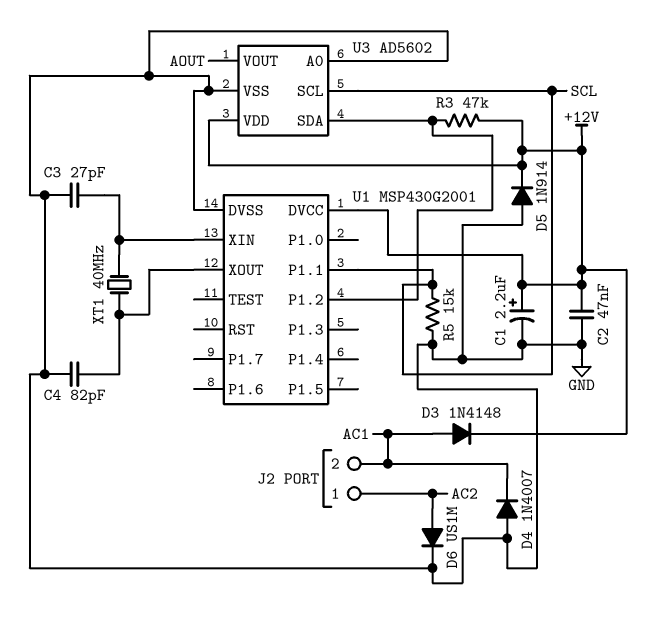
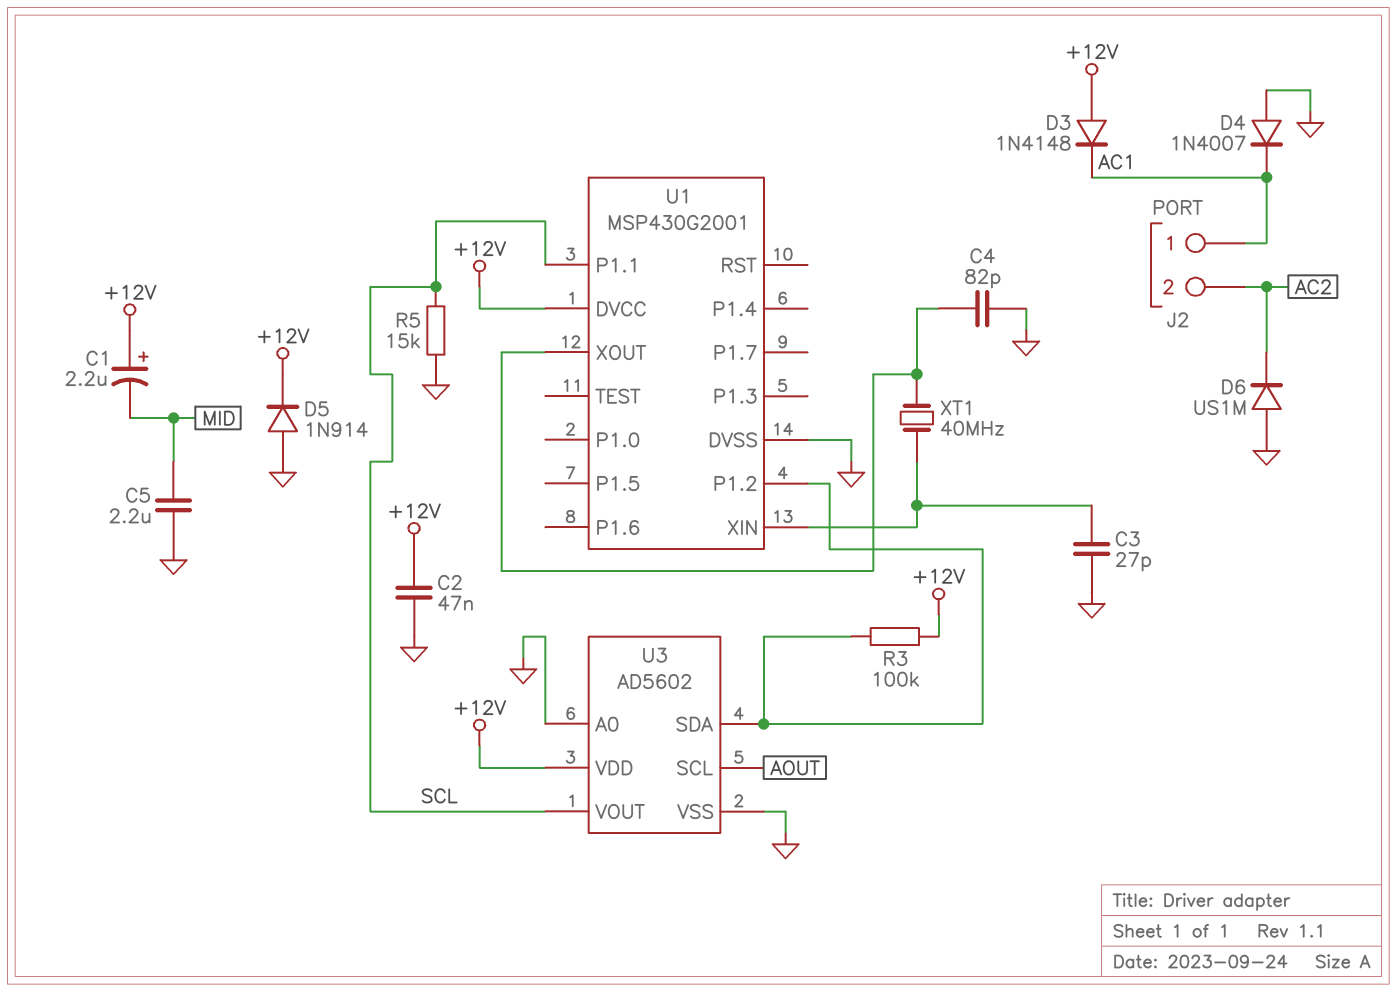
C1: 2.2uF (plus +12V, minus GND) -> 2.2uF (plus +12V, minus MID)
C5: none -> 2.2uF (GND, MID)
D3: diode 1N4148 (A AC1, K +12V) -> diode 1N4148 (A +12V, K AC1)
D6: diode US1M (A AC2, K GND) -> diode US1M (A GND, K AC2)
J2 pin 1: AC2 -> AC1
J2 pin 2: AC1 -> AC2
R3: 47k (+12V, U1/P1.2) -> 100k (+12V, U1/P1.2)
U3 pin SCL: SCL -> AOUT
U3 pin VOUT: AOUT -> SCL

